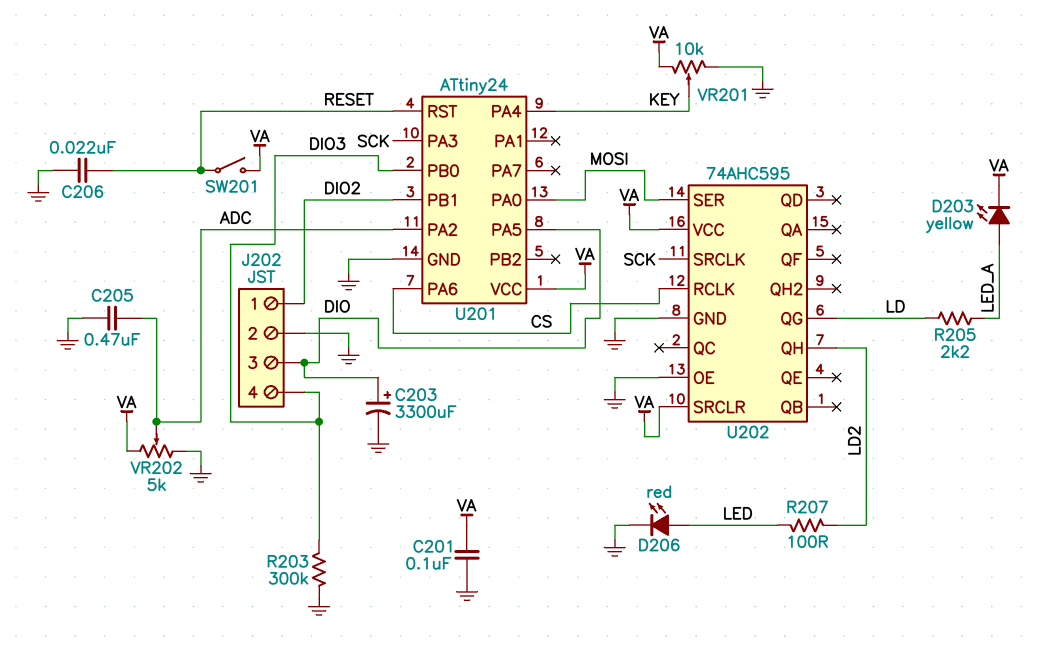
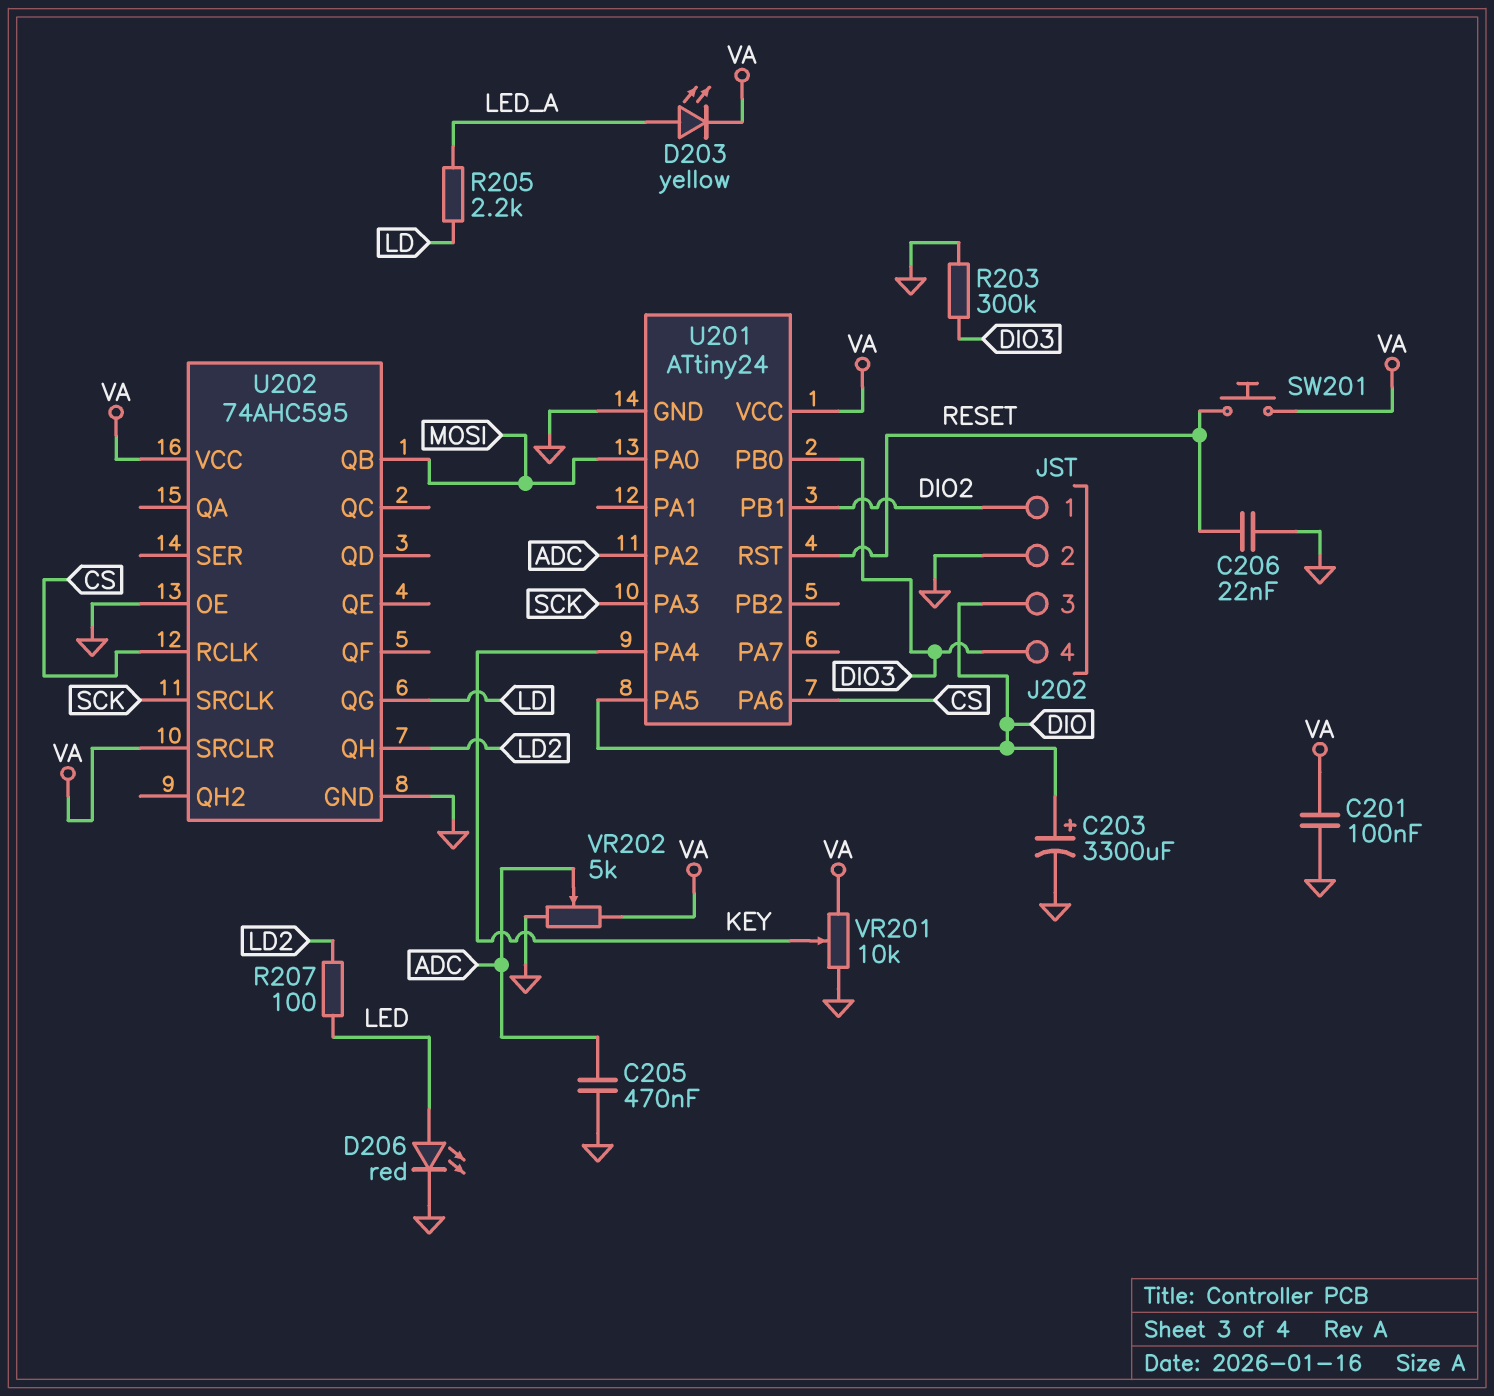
SW201: switch (RESET, VA) -> button (RESET, VA)
U202 pin QB: none -> MOSI
U202 pin SER: MOSI -> none

